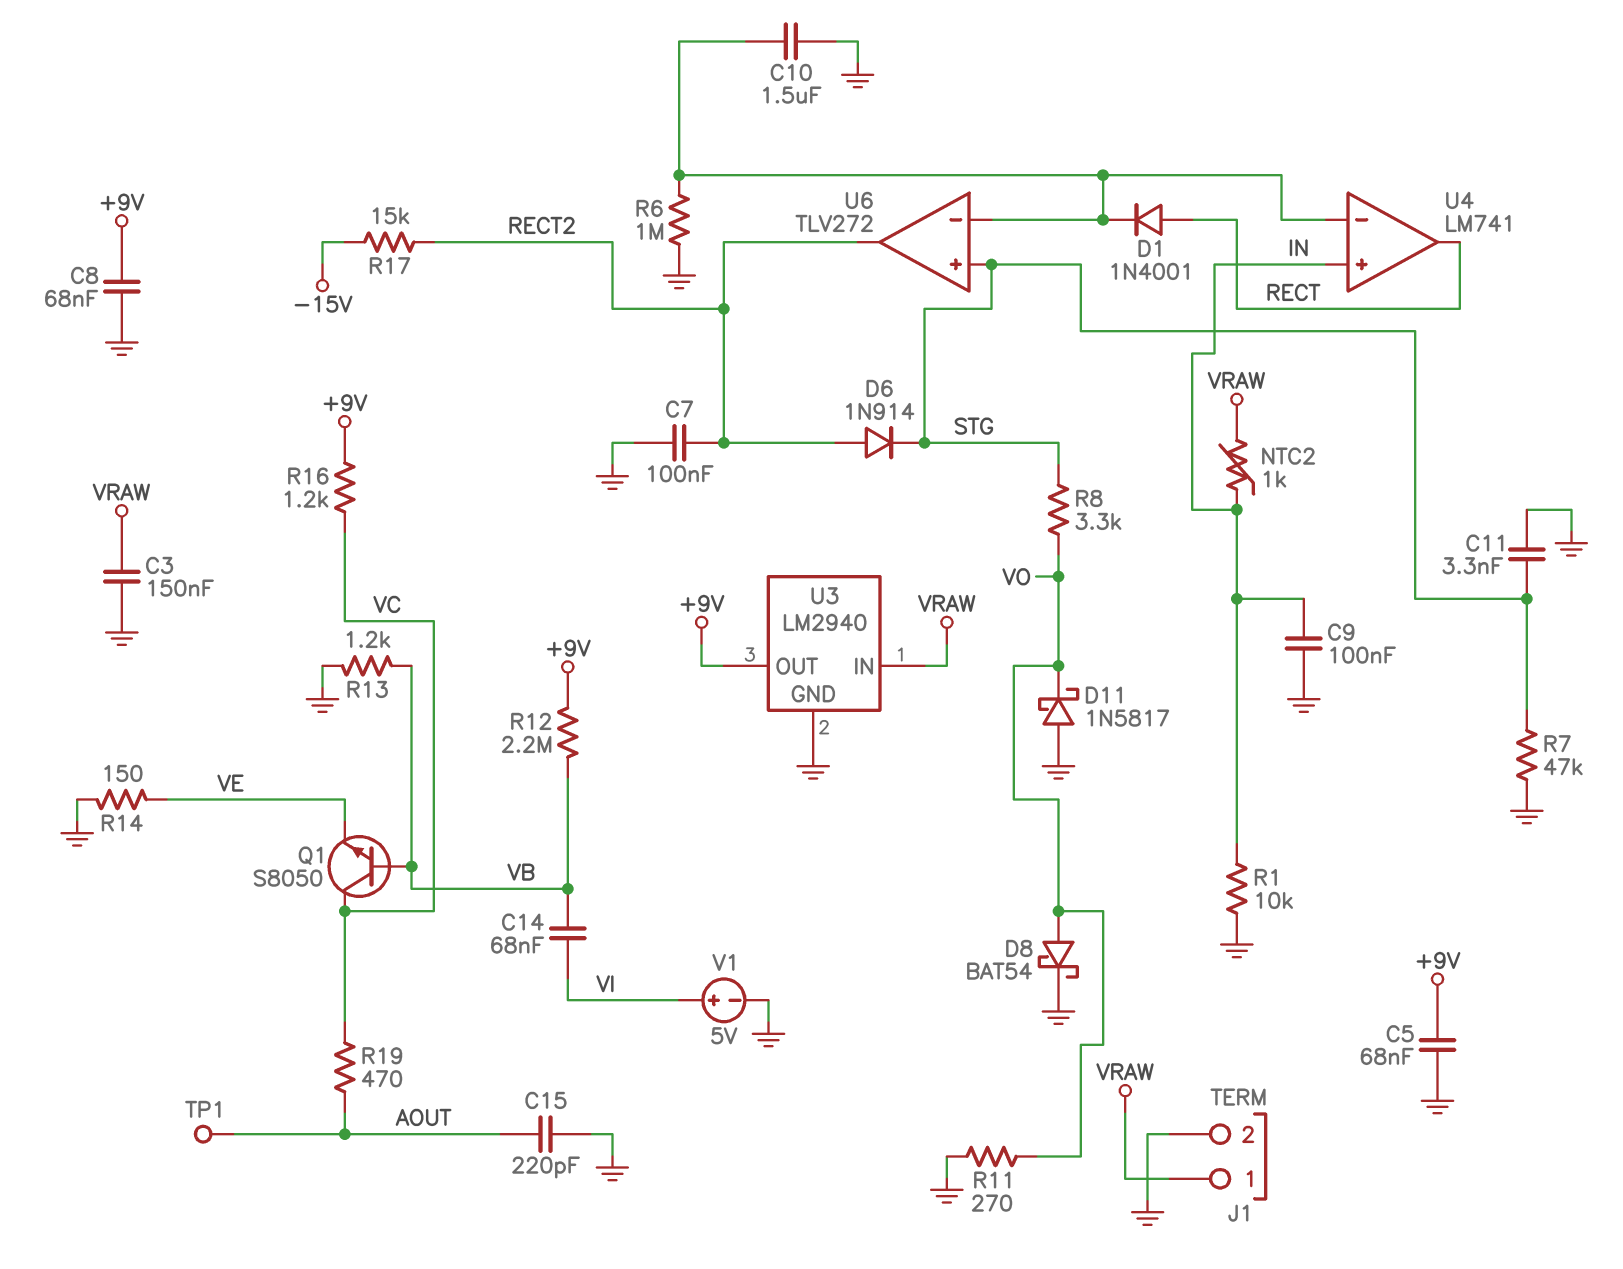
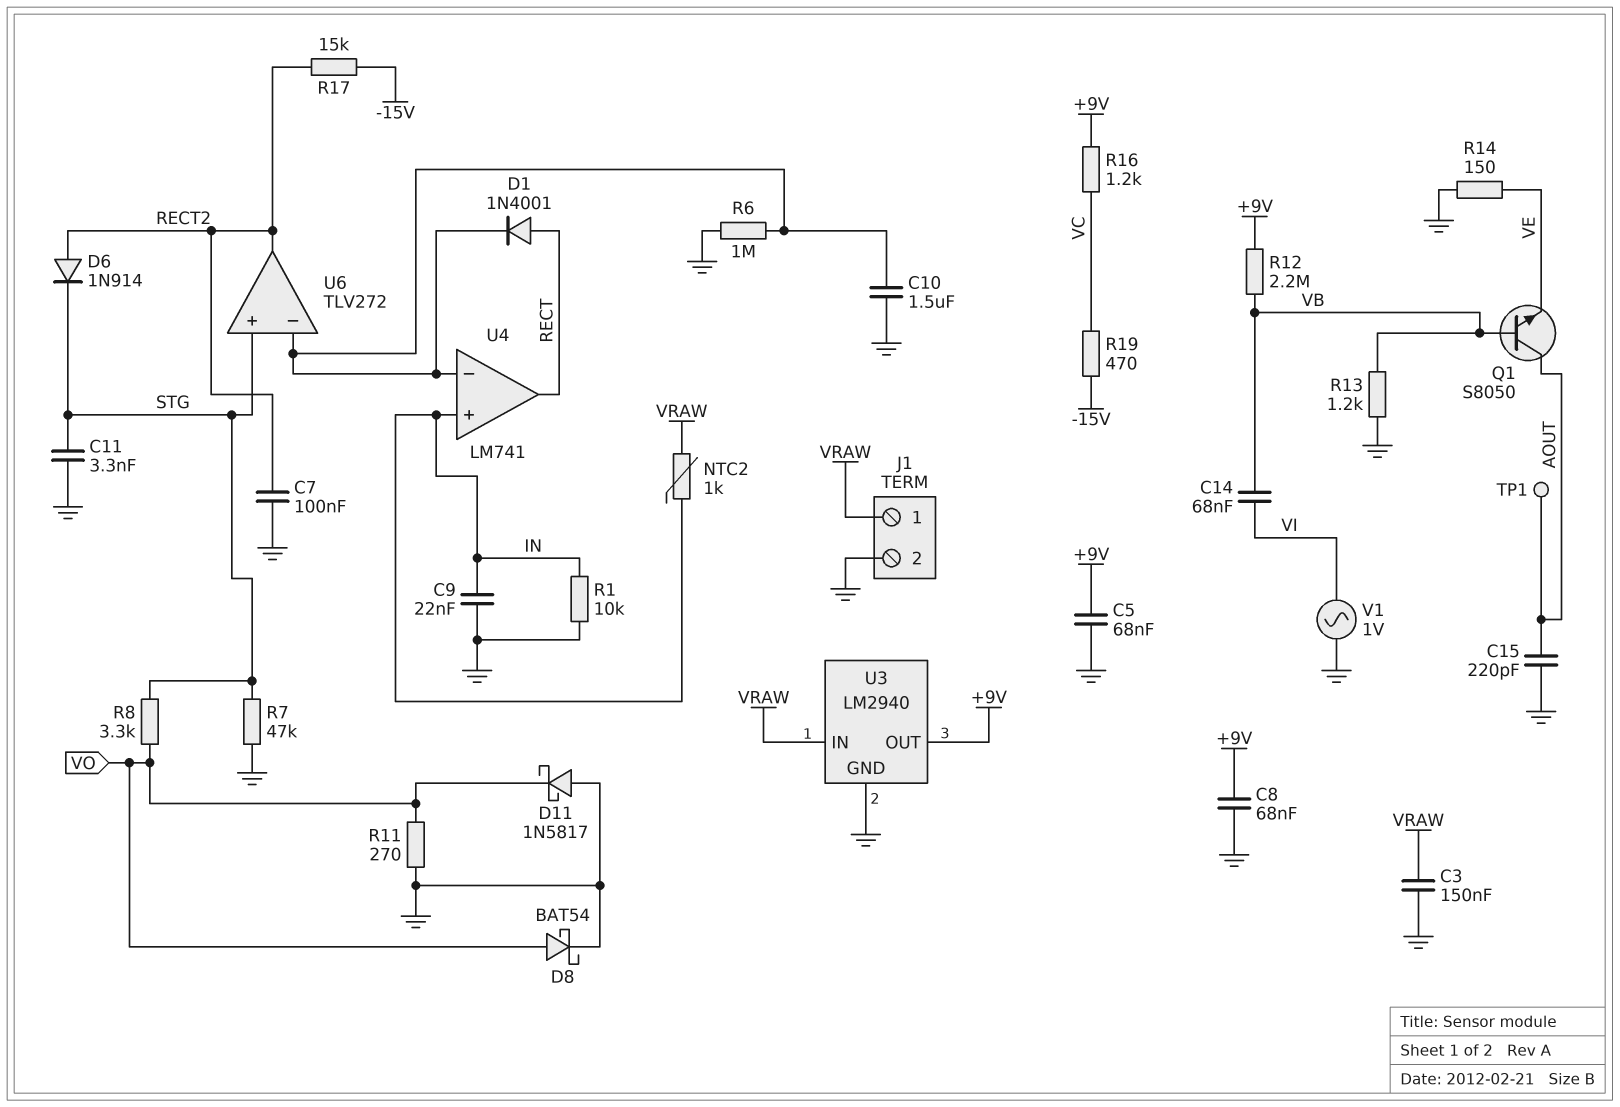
C9: 100nF (GND, IN) -> 22nF (GND, IN)
Q1: NPN S8050 (B VB, C VC, E VE) -> NPN S8050 (B VB, C AOUT, E VE)
R19: 470 (AOUT, VC) -> 470 (-15V, VC)
V1: 5V (plus VI, minus GND) -> AC 1V (GND, VI)

